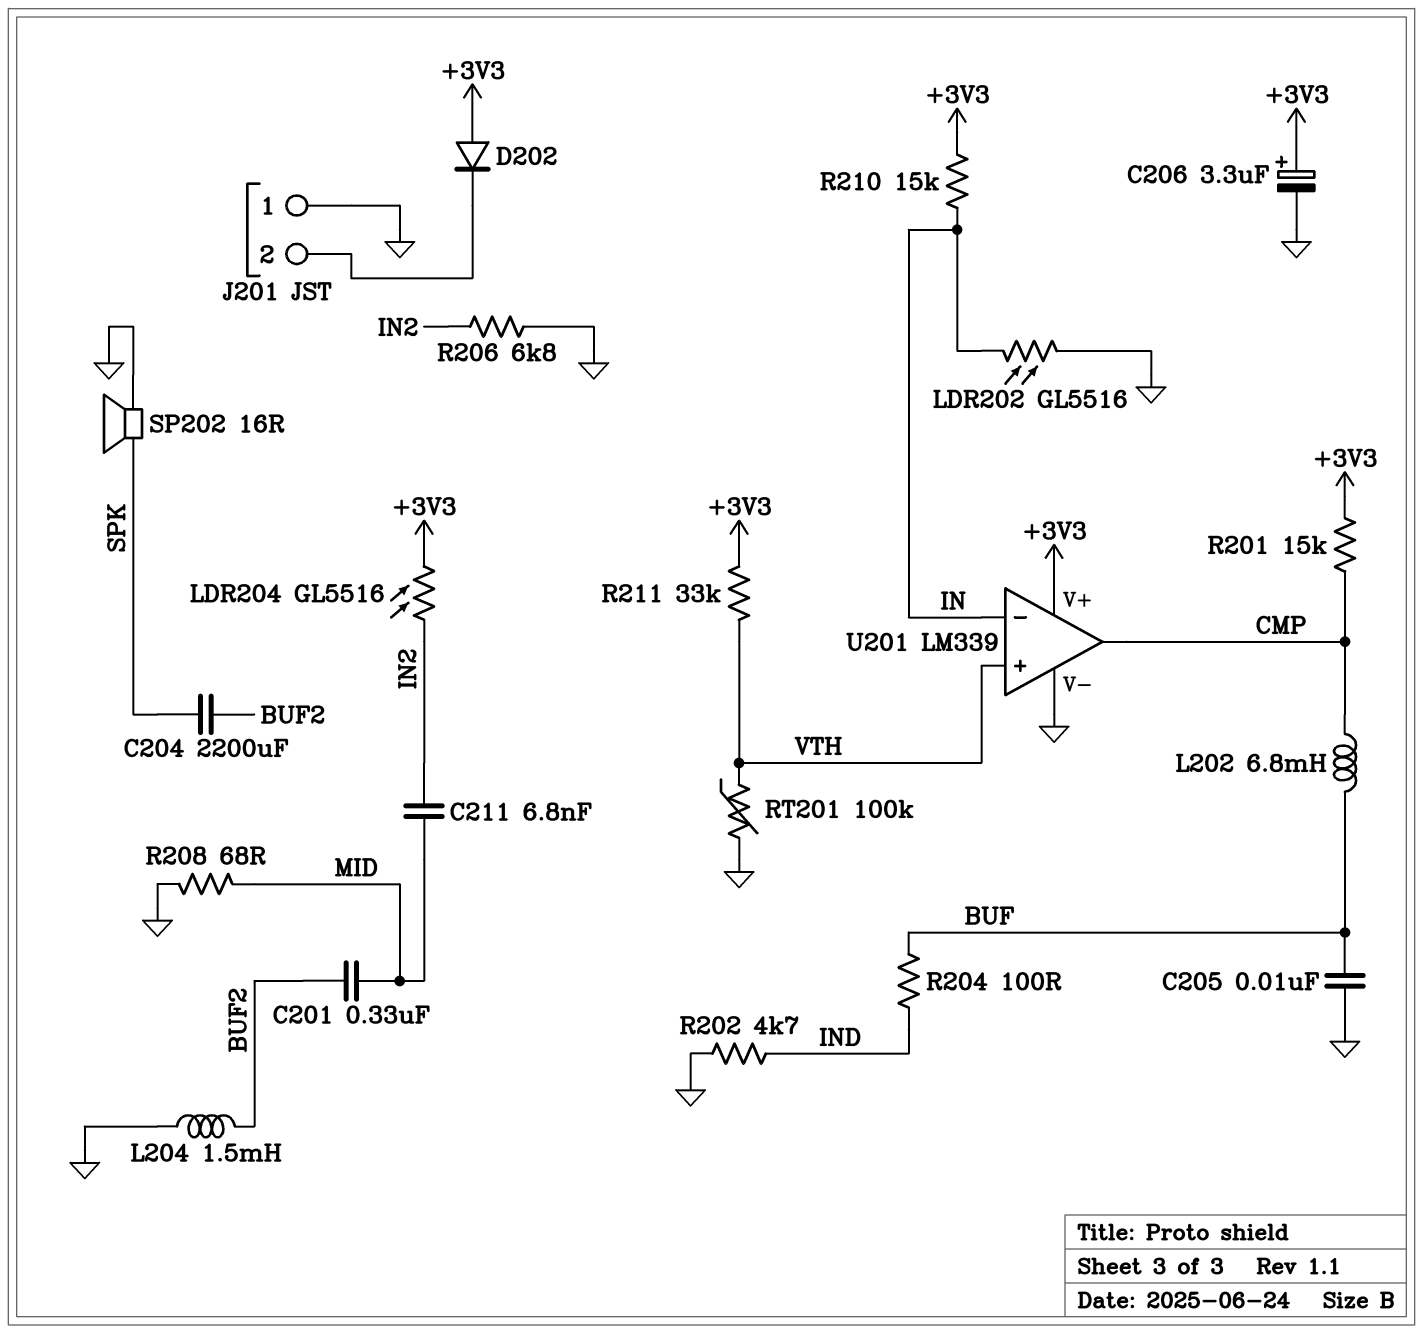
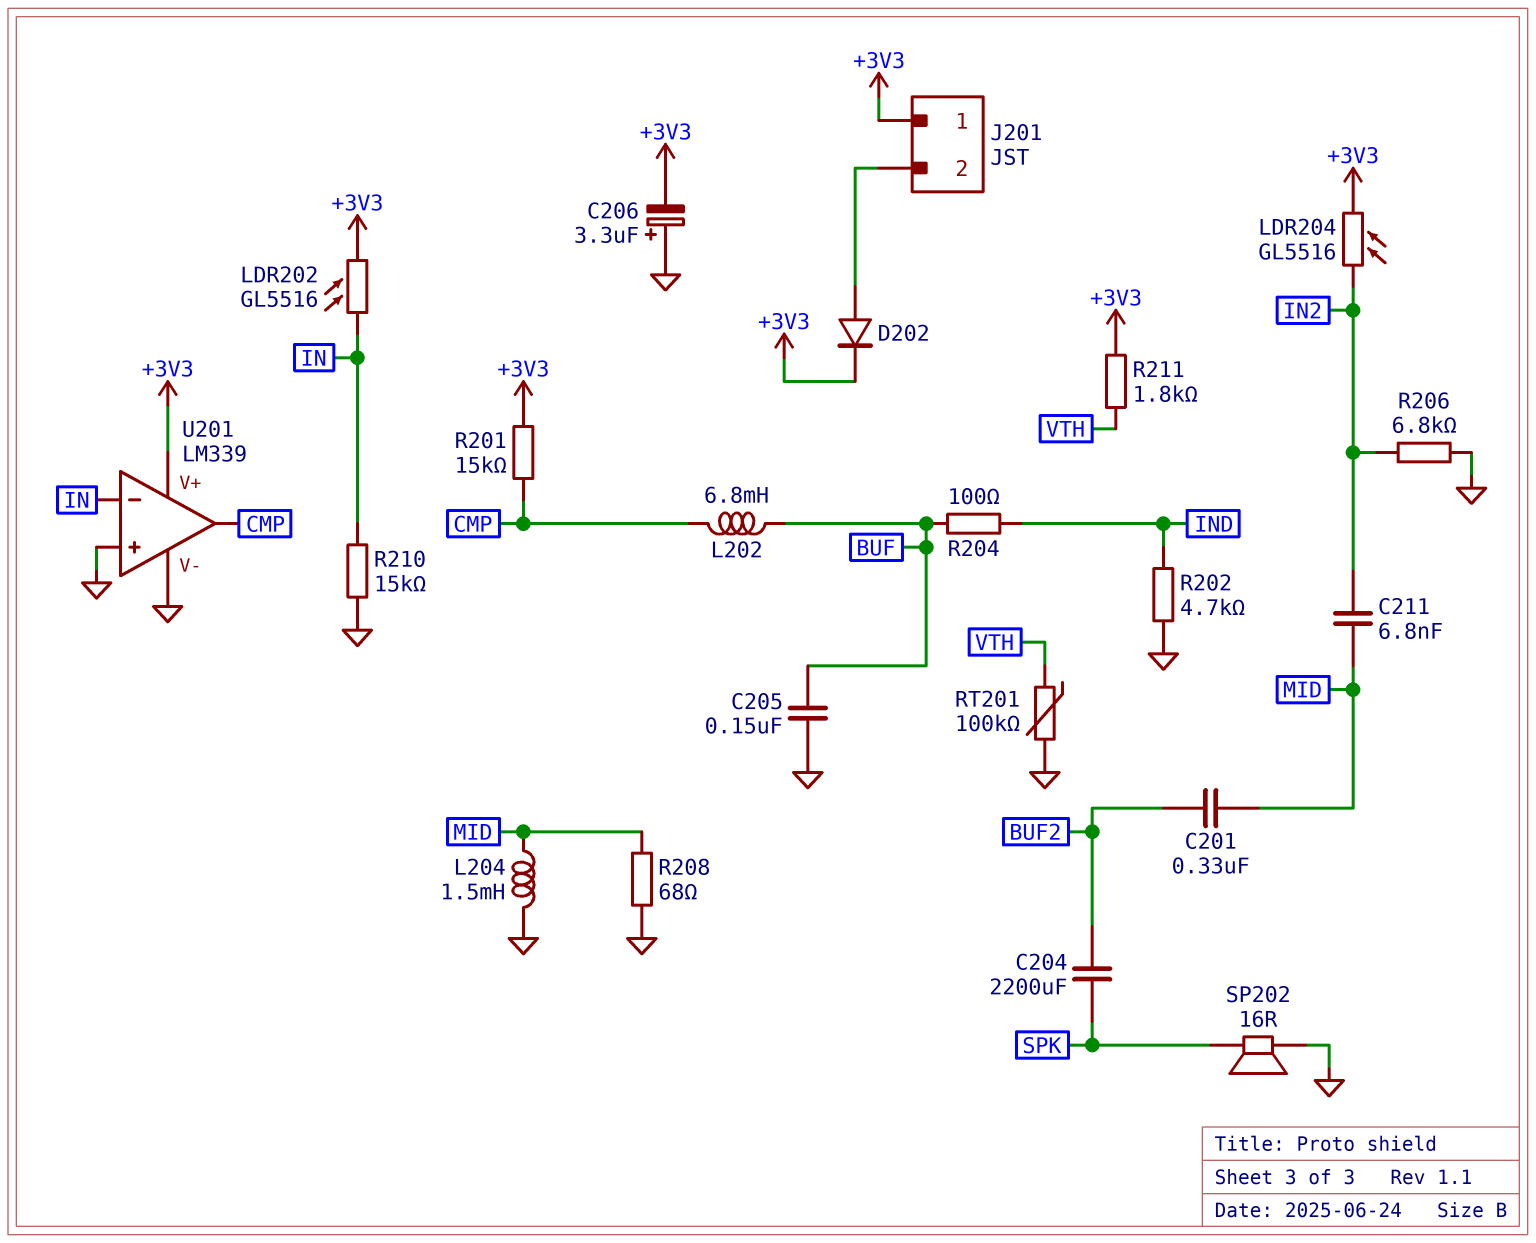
C205: 10nF (BUF, GND) -> 150nF (BUF, GND)
C206: 3.3uF (plus +3V3, minus GND) -> 3.3uF (plus GND, minus +3V3)
D202: diode (A +3V3, K J201/2) -> diode (A J201/2, K +3V3)
J201 pin 1: GND -> +3V3
L204: 1.5mH (BUF2, GND) -> 1.5mH (GND, MID)
LDR202: GL5516 (GND, IN) -> GL5516 (+3V3, IN)
R210: 15k (+3V3, IN) -> 15k (GND, IN)
R211: 33k (+3V3, VTH) -> 1.8k (+3V3, VTH)
U201 pin in+: VTH -> GND

